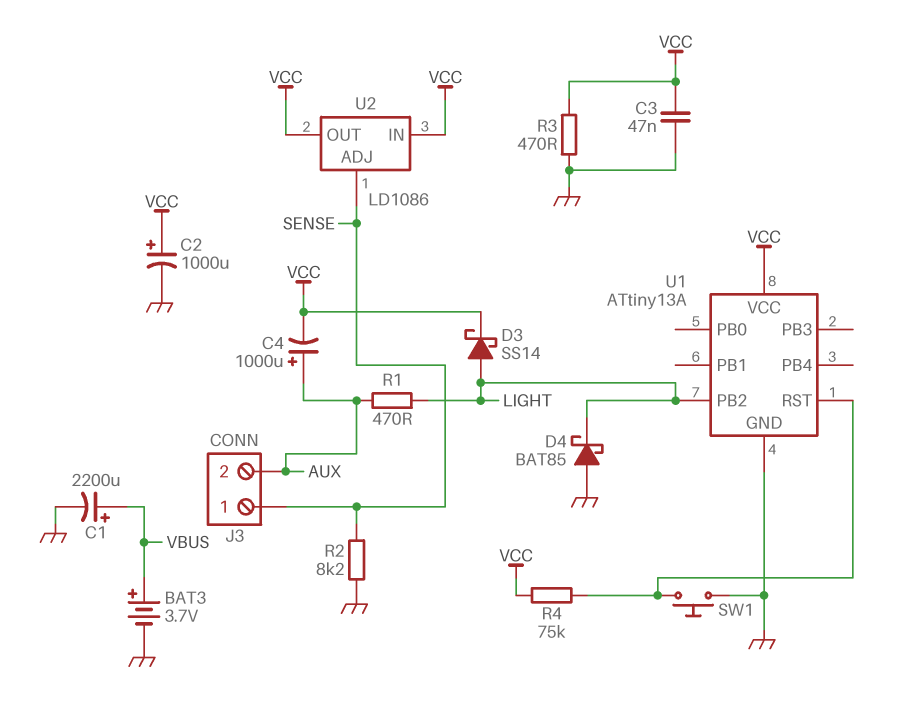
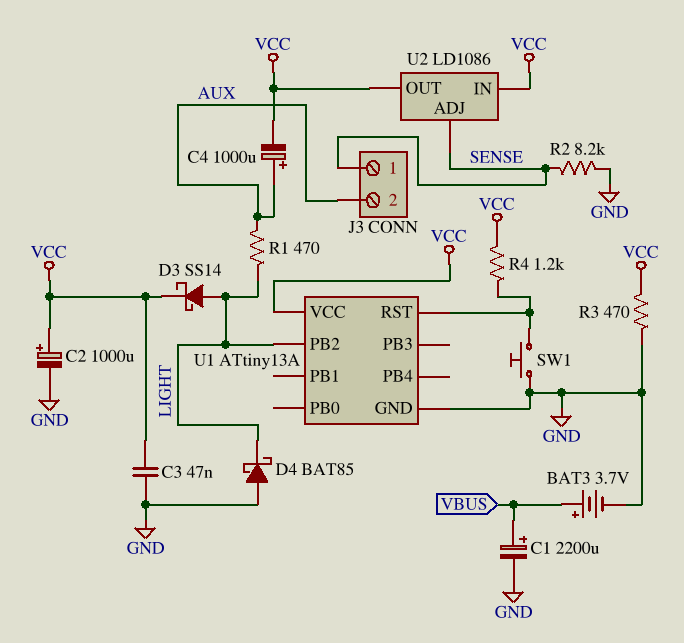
R4: 75k (U1/RST, VCC) -> 1.2k (U1/RST, VCC)

